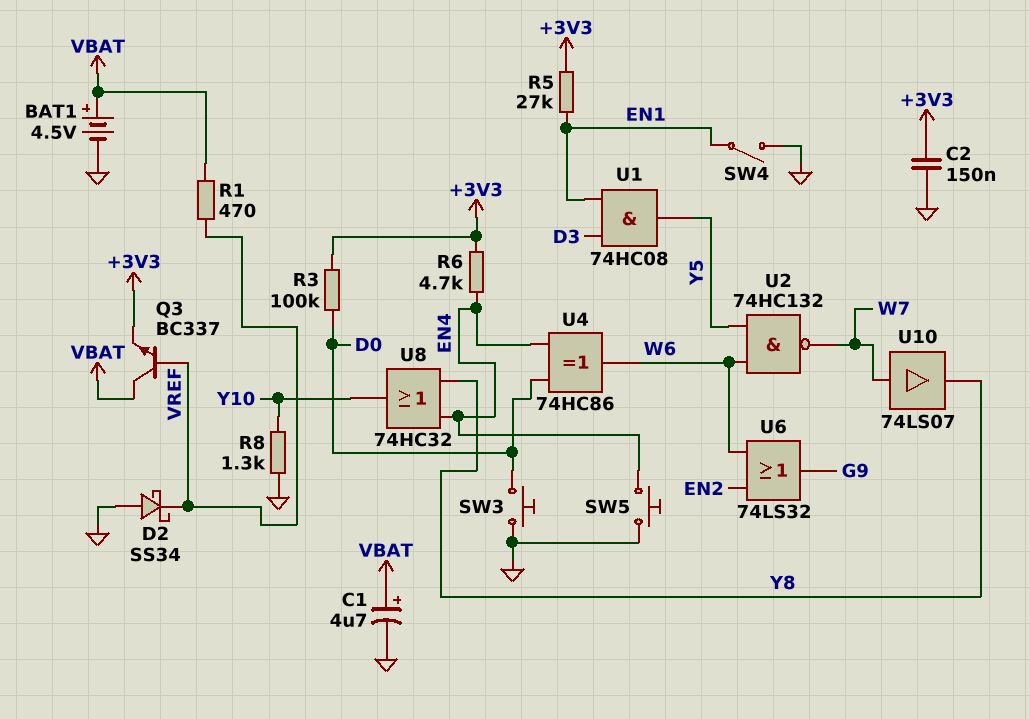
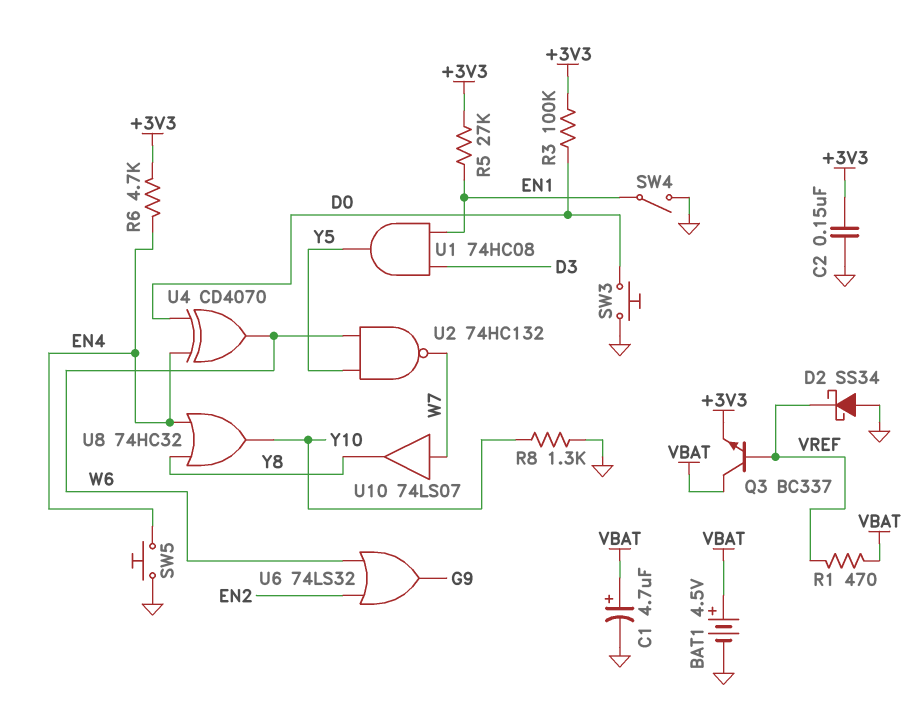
U4: XOR 74HC86 (in D0, in EN4, out W6) -> XOR CD4070 (in D0, in EN4, out W6)

